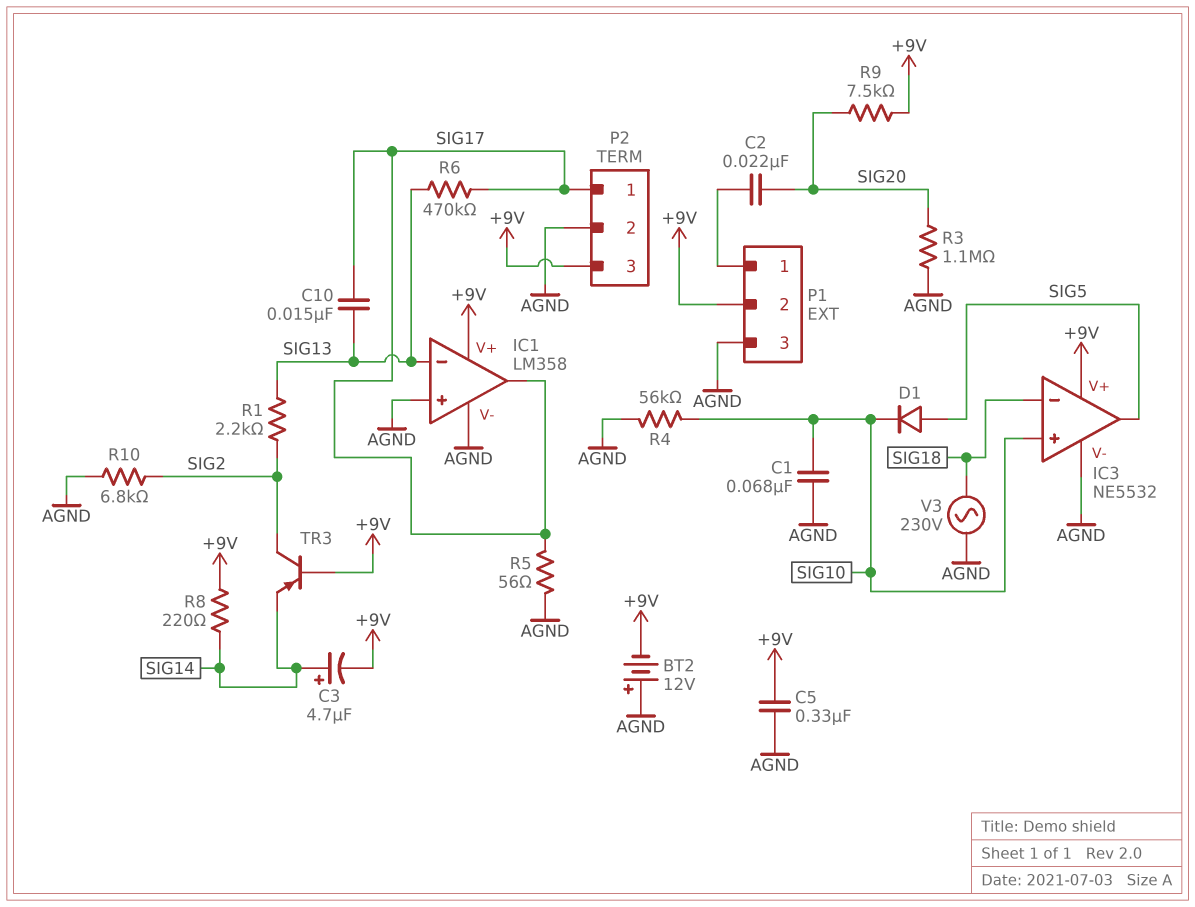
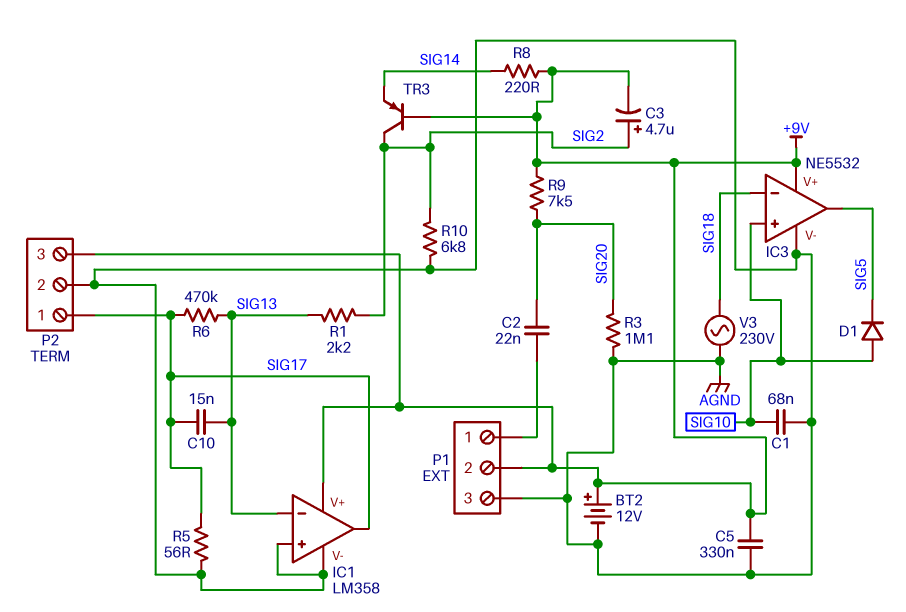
BT2: 12V (plus AGND, minus +9V) -> 12V (plus +9V, minus AGND)
C3: 4.7uF (plus SIG14, minus +9V) -> 4.7uF (plus SIG2, minus +9V)
D1: diode (A SIG5, K SIG10) -> diode (A SIG10, K SIG5)
R4: 56k (AGND, SIG10) -> none

